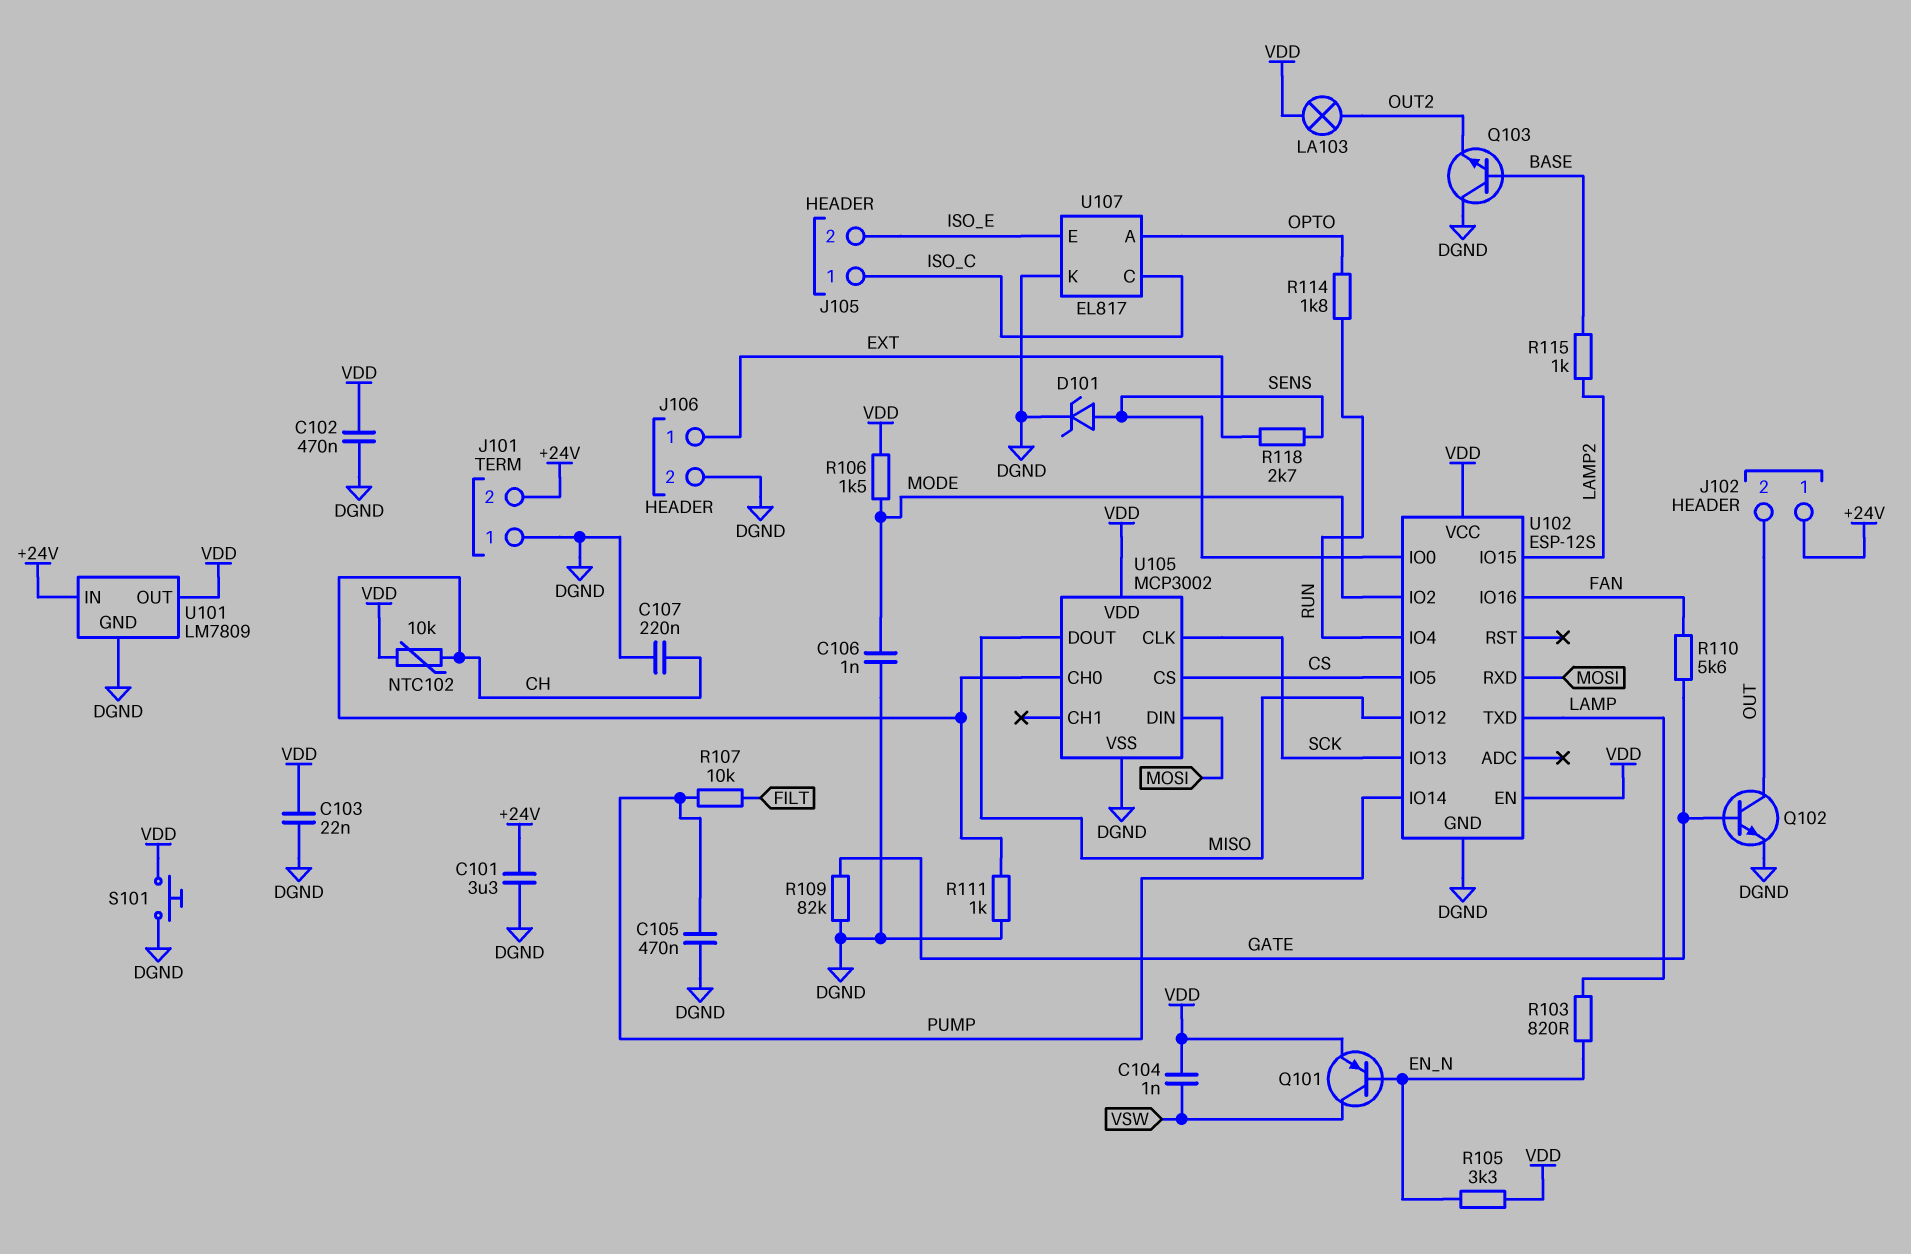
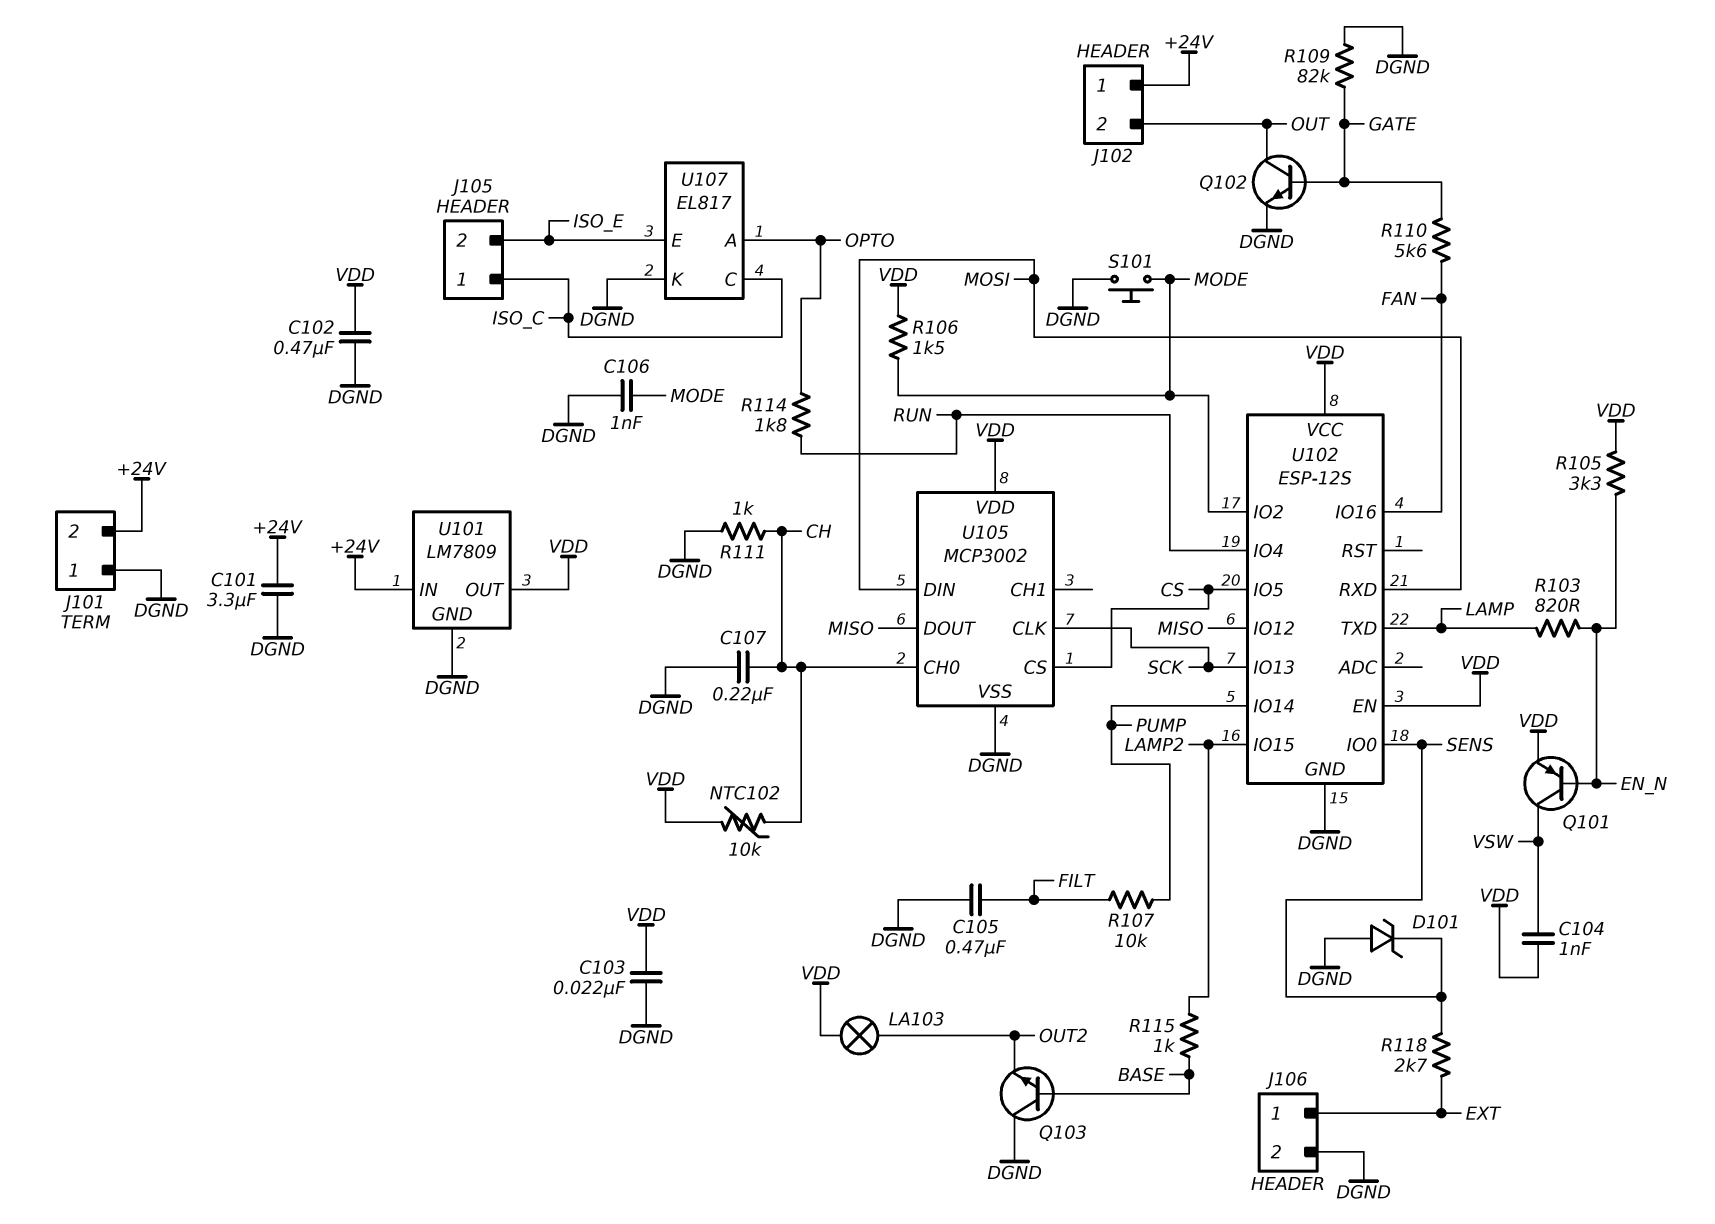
C105: 470nF (DGND, PUMP) -> 470nF (DGND, FILT)
D101: zener (A SENS, K DGND) -> zener (A DGND, K SENS)
S101: button (DGND, VDD) -> button (DGND, MODE)

